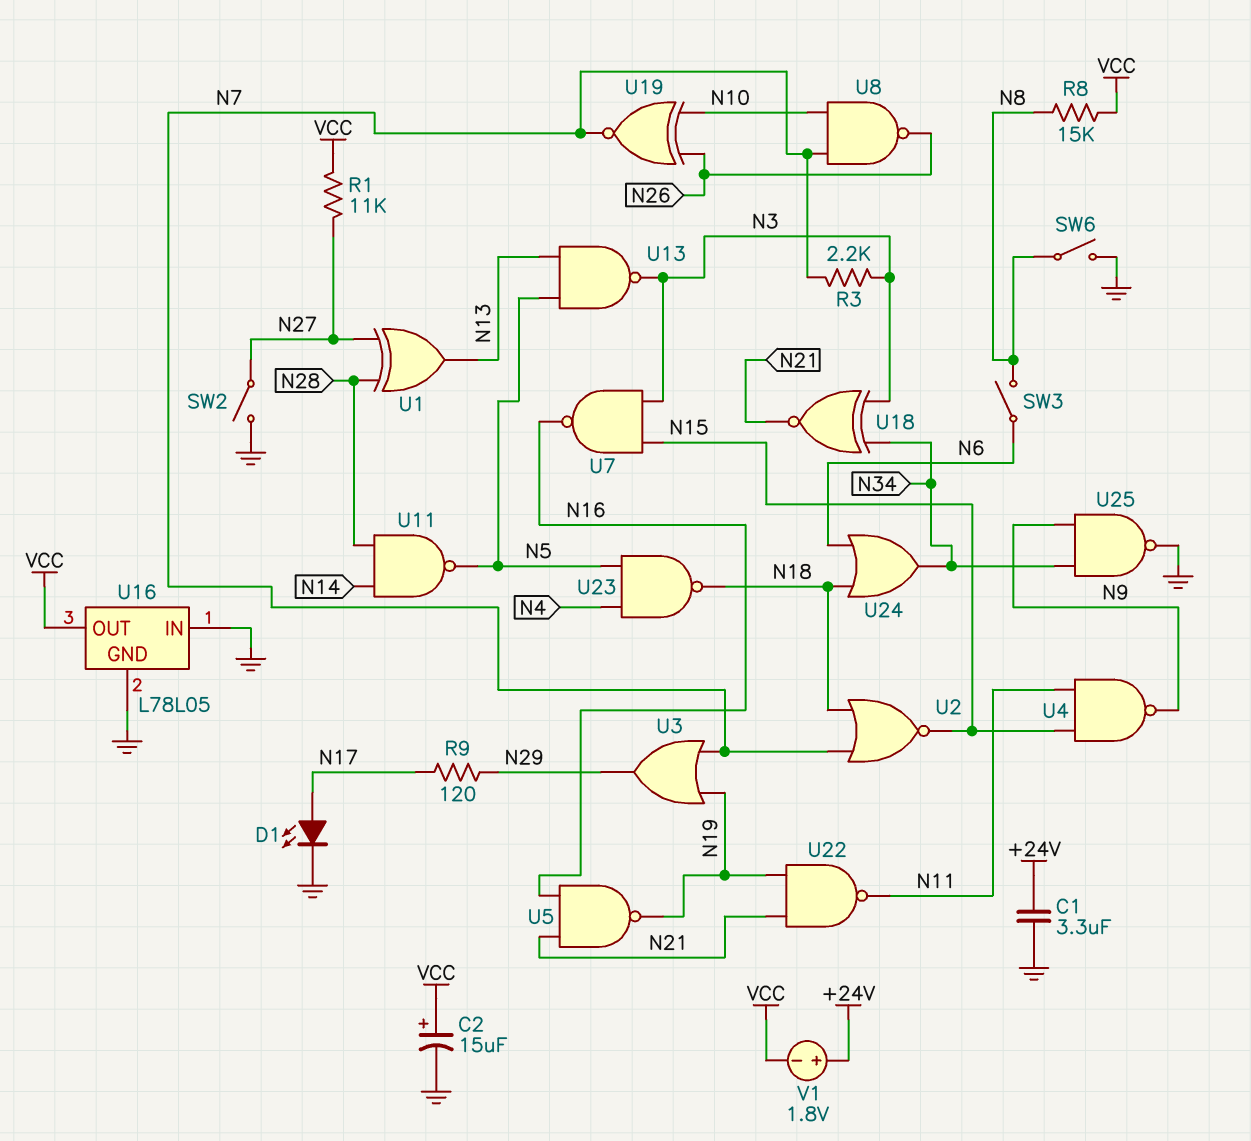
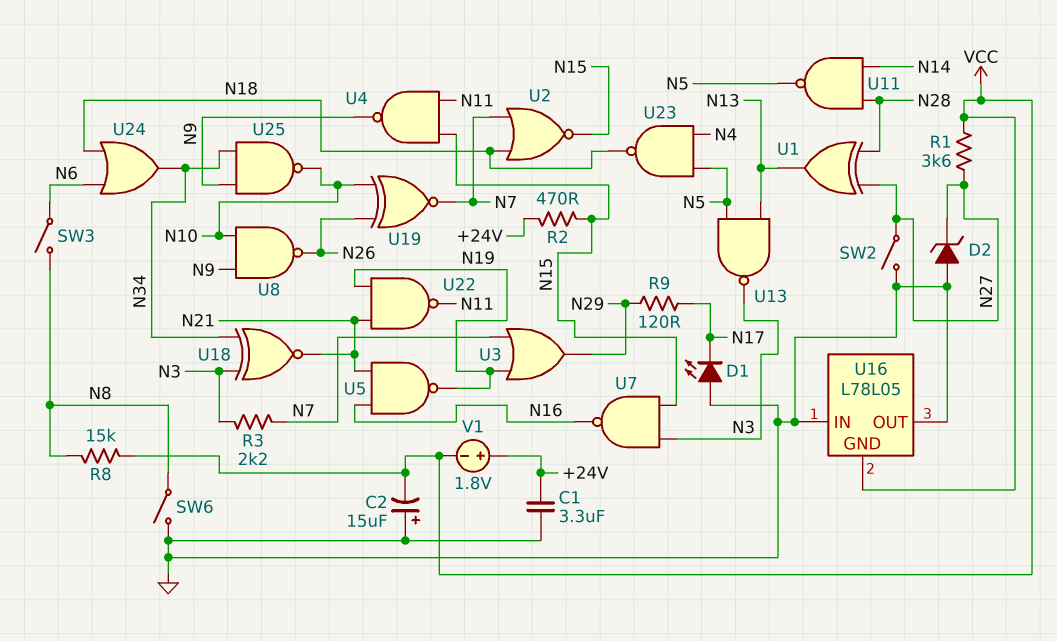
C2: 15uF (plus VCC, minus GND) -> 15uF (plus GND, minus VCC)
D1: LED (A N17, K GND) -> LED (A GND, K N17)
D2: none -> zener (A GND, K N27)
R1: 11k (N27, VCC) -> 3.6k (N27, VCC)
R2: none -> 470 (+24V, N15)
U8: NAND (in N7, in N10, out N26) -> NAND (in N9, in N10, out N26)
U16 pin GND: GND -> VCC
U16 pin OUT: VCC -> GND
U25: NAND (in N9, in N34, out GND) -> NAND (in N9, in N34, out N10)

